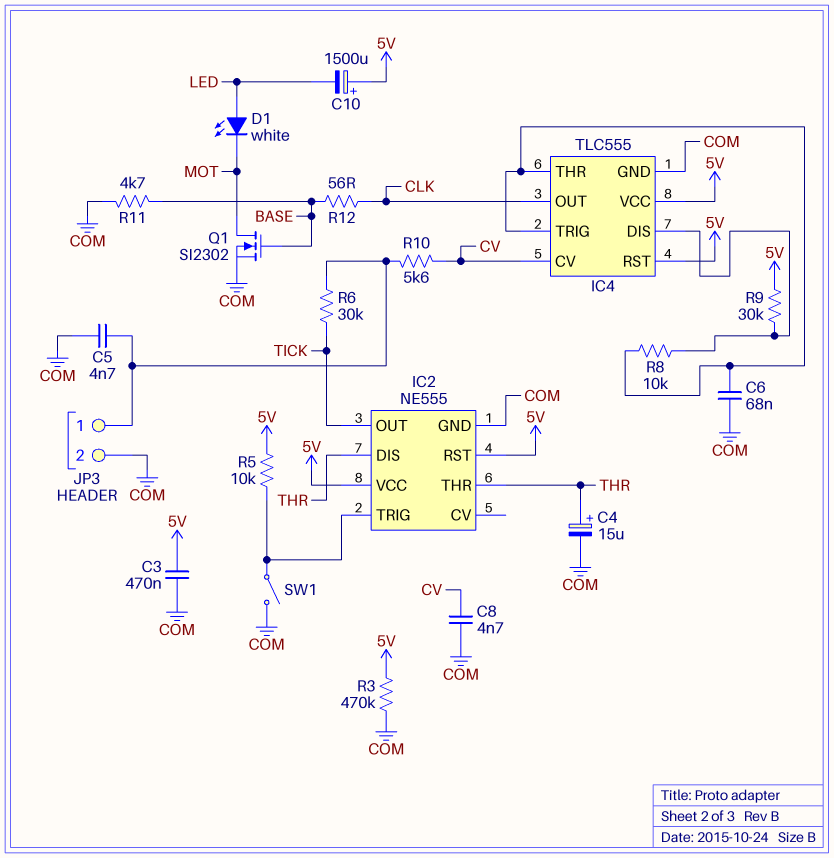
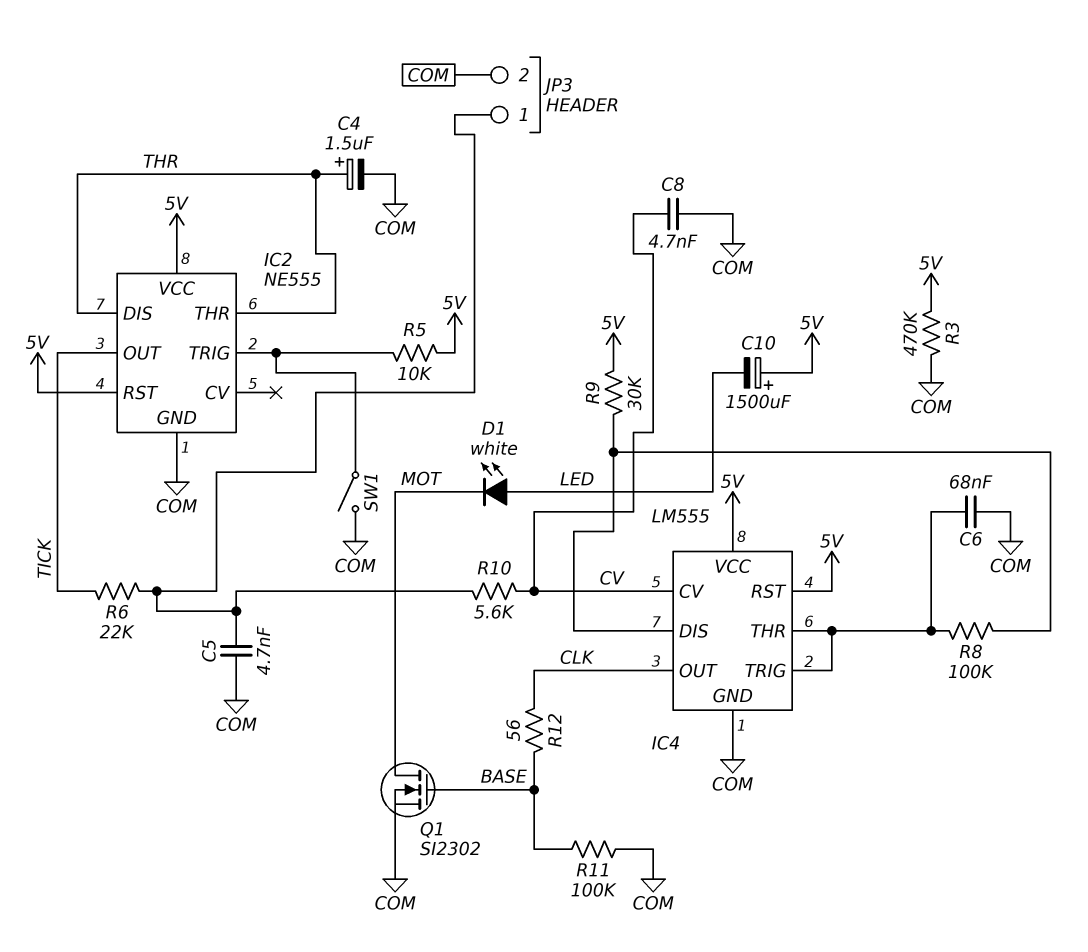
C3: 470nF (5V, COM) -> none
C4: 15uF (plus THR, minus COM) -> 1.5uF (plus THR, minus COM)
IC4: TLC555 -> LM555
R6: 30k (JP3/1, TICK) -> 22k (JP3/1, TICK)
R8: 10k (IC4/DIS, IC4/THR) -> 100k (IC4/DIS, IC4/THR)
R11: 4.7k (BASE, COM) -> 100k (BASE, COM)

